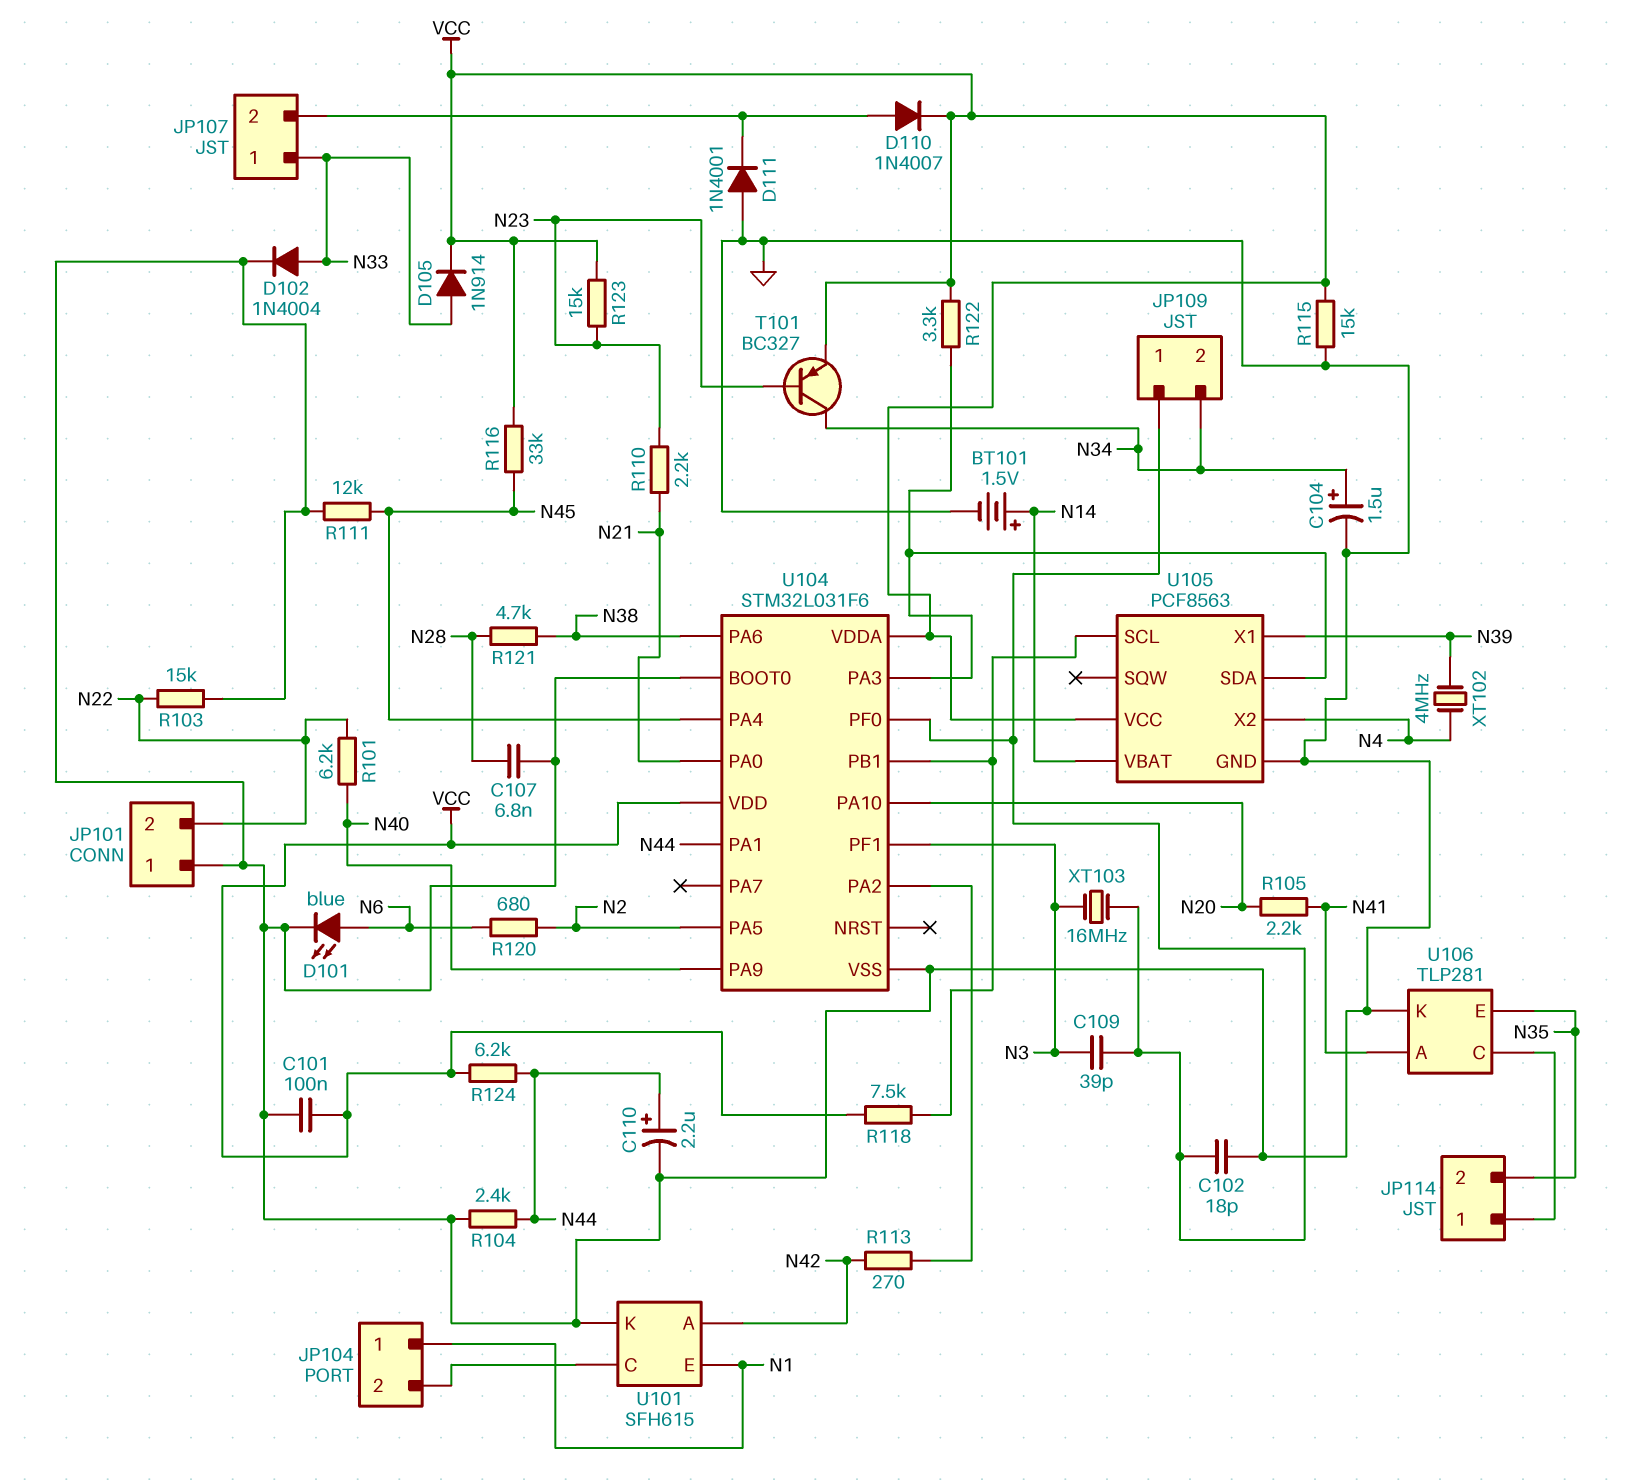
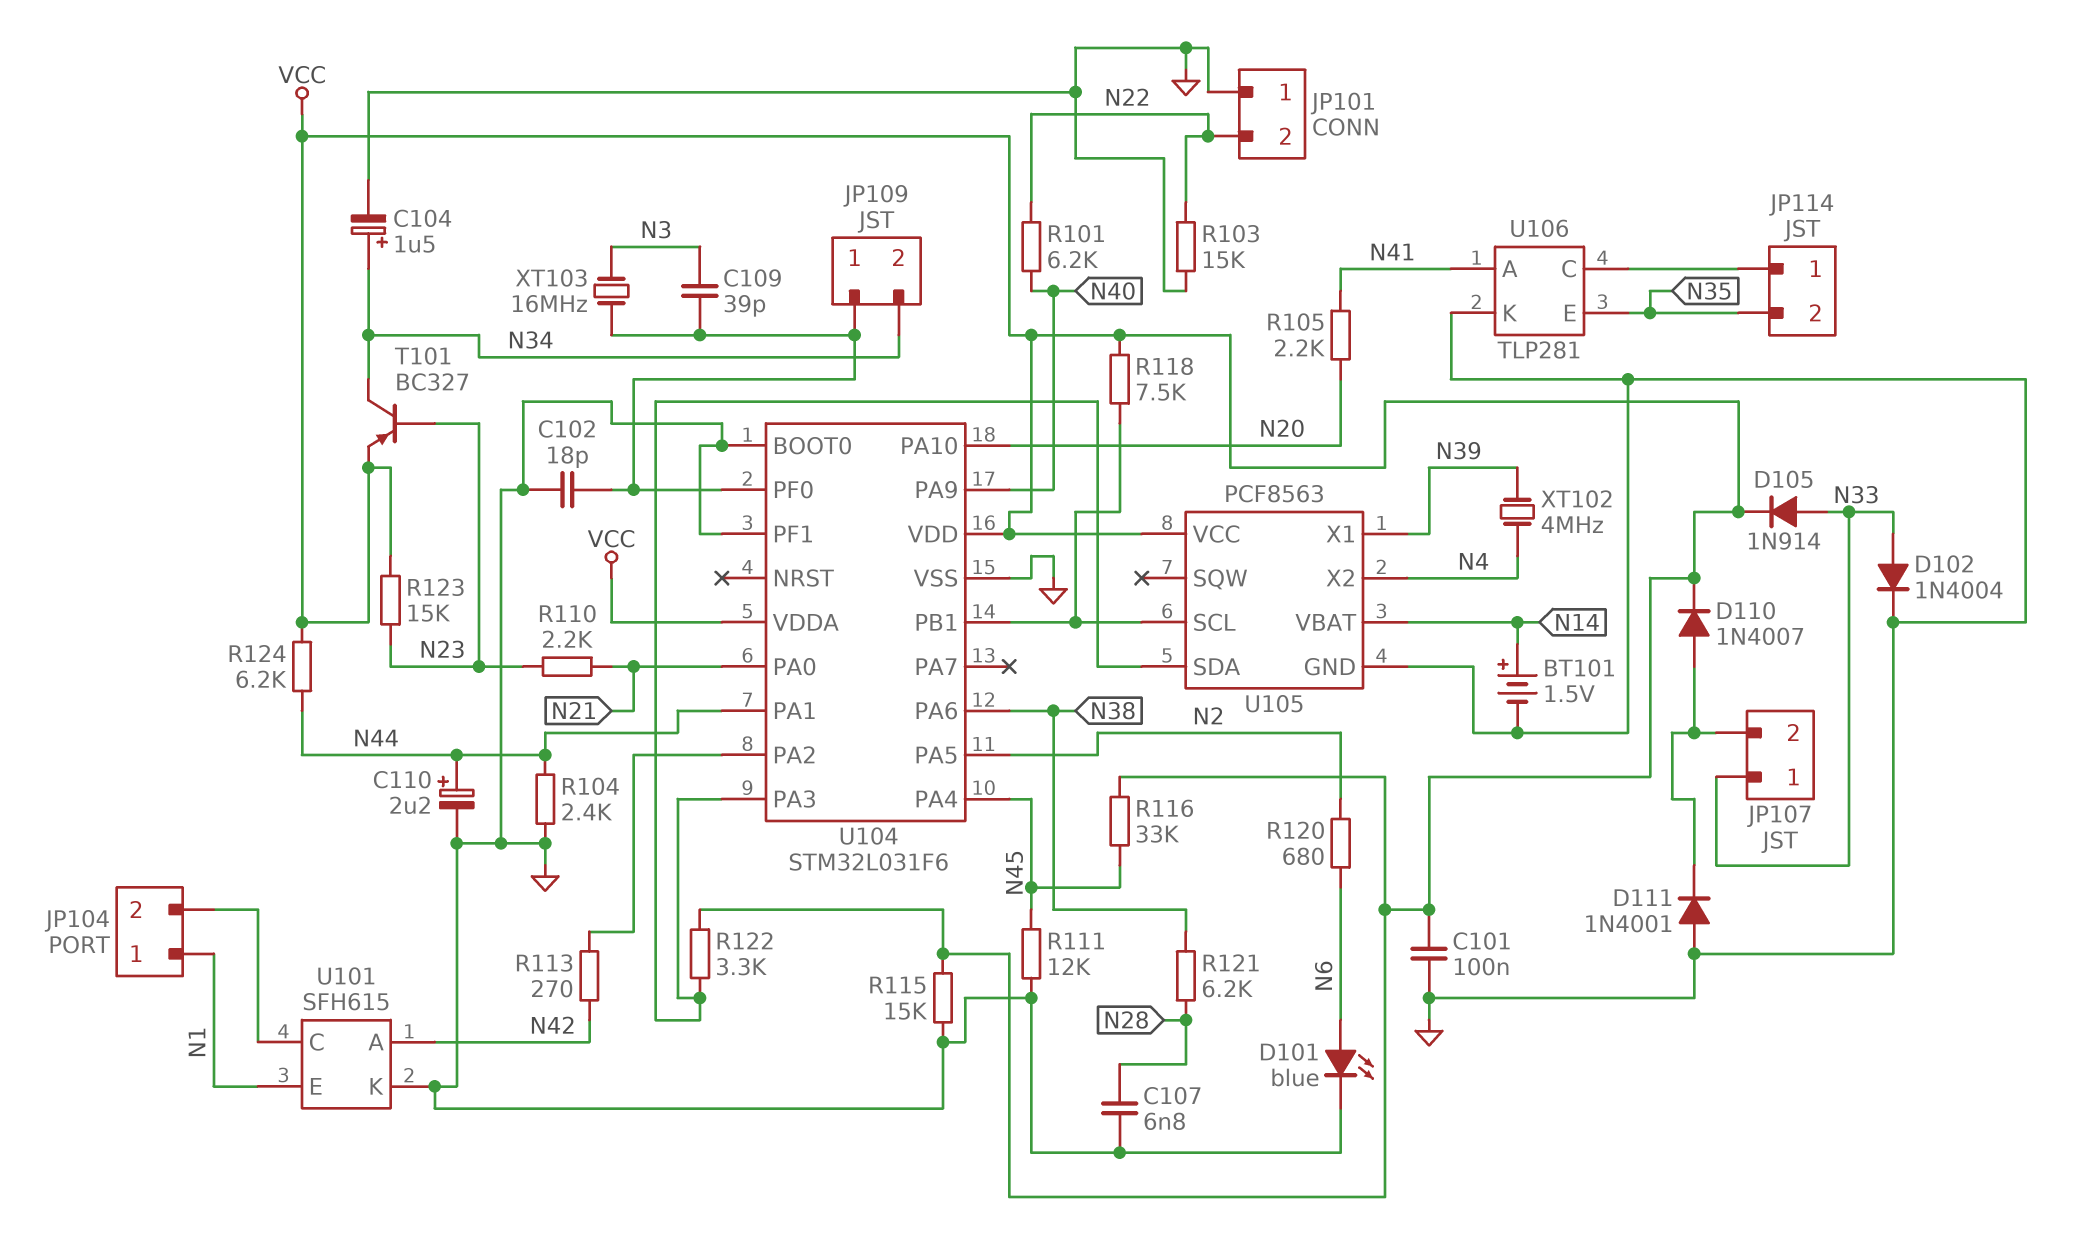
R121: 4.7k (N28, N38) -> 6.2k (N28, N38)
U104 pin PF1: N3 -> GND

